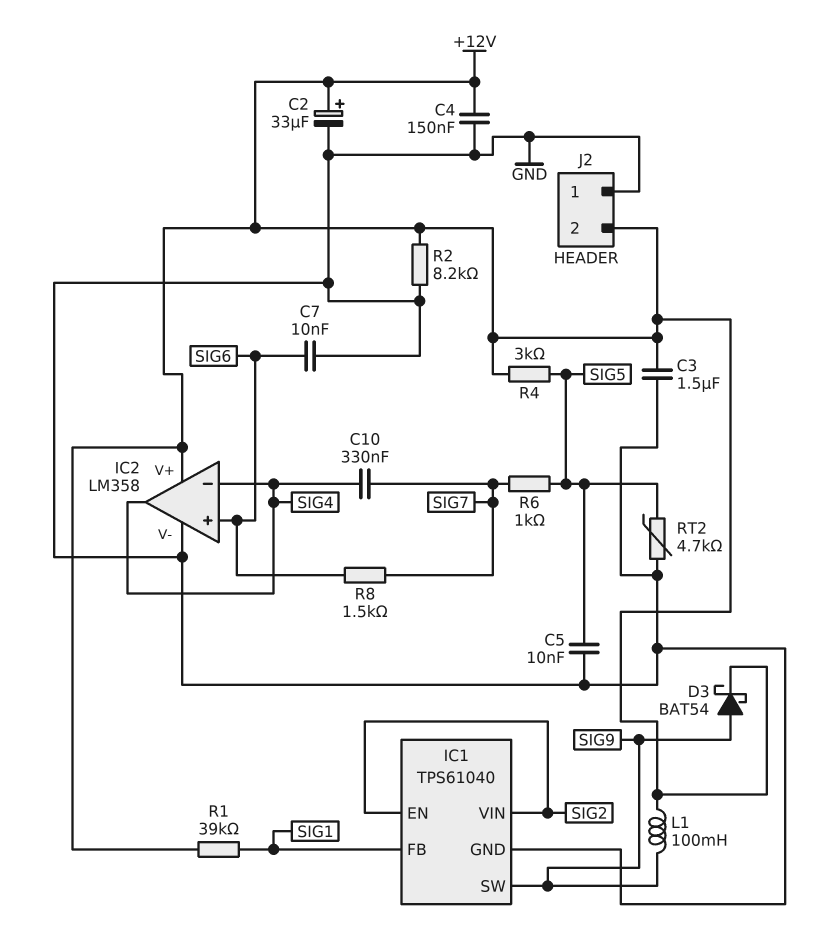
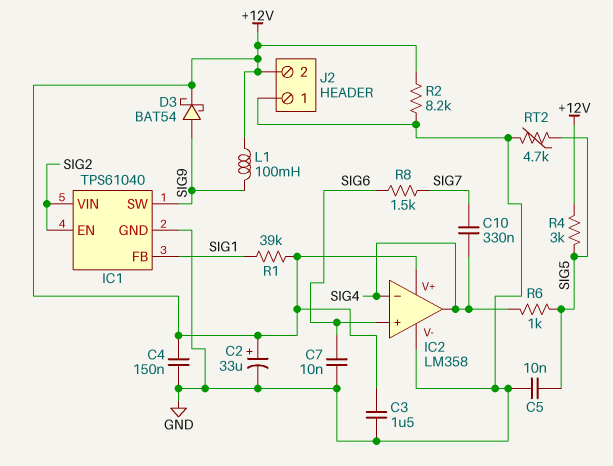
R6: 1k (SIG5, SIG7) -> 1k (SIG4, SIG5)

